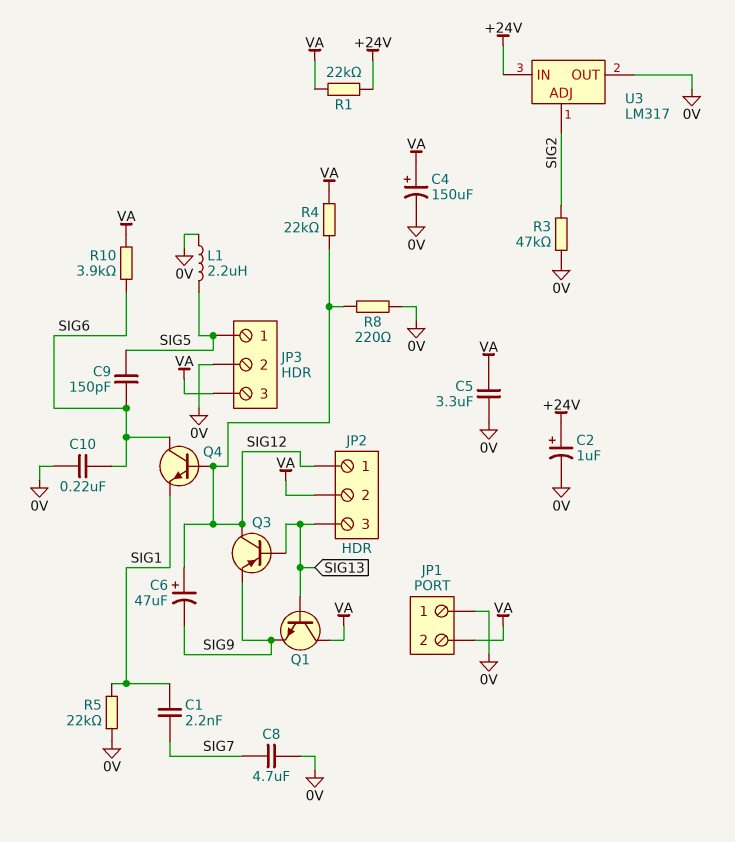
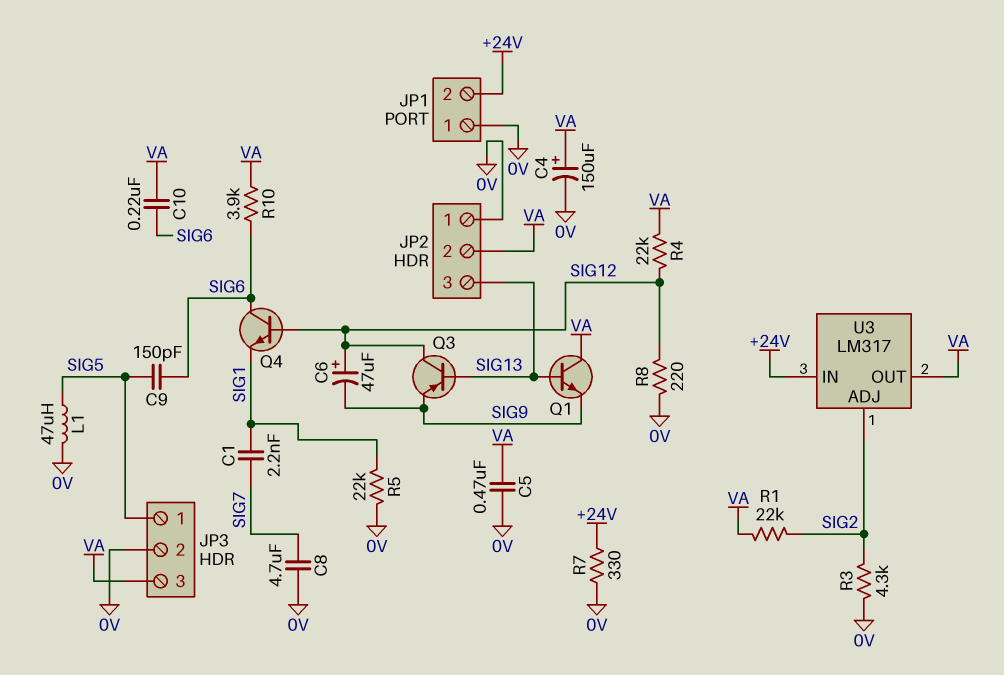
C2: 1uF (plus +24V, minus 0V) -> none
C5: 3.3uF (0V, VA) -> 470nF (0V, VA)
C10: 220nF (0V, SIG6) -> 220nF (SIG6, VA)
JP1 pin 2: VA -> +24V
JP2 pin 1: SIG12 -> 0V
L1: 2.2uH (0V, SIG5) -> 47uH (0V, SIG5)
R1: 22k (+24V, VA) -> 22k (SIG2, VA)
R3: 47k (0V, SIG2) -> 4.3k (0V, SIG2)
R7: none -> 330 (+24V, 0V)
U3 pin OUT: 0V -> VA

